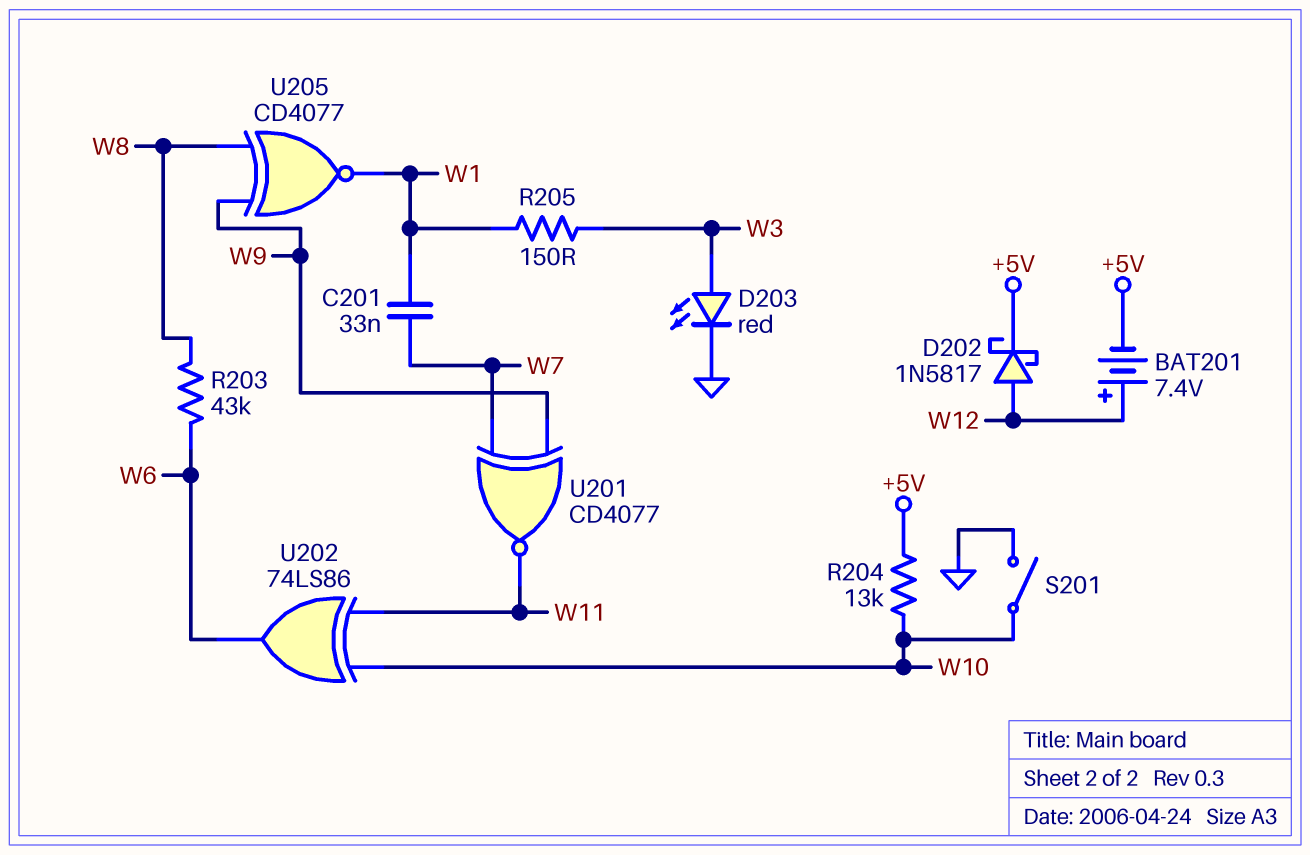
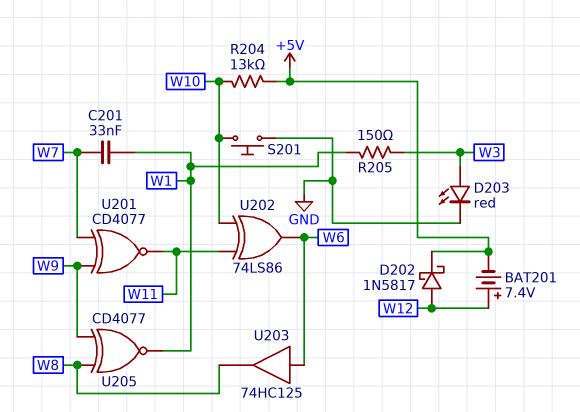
R203: 43k (W6, W8) -> none
S201: switch (GND, W10) -> button (GND, W10)
U203: none -> buffer 74HC125 (in W6, out W8)

